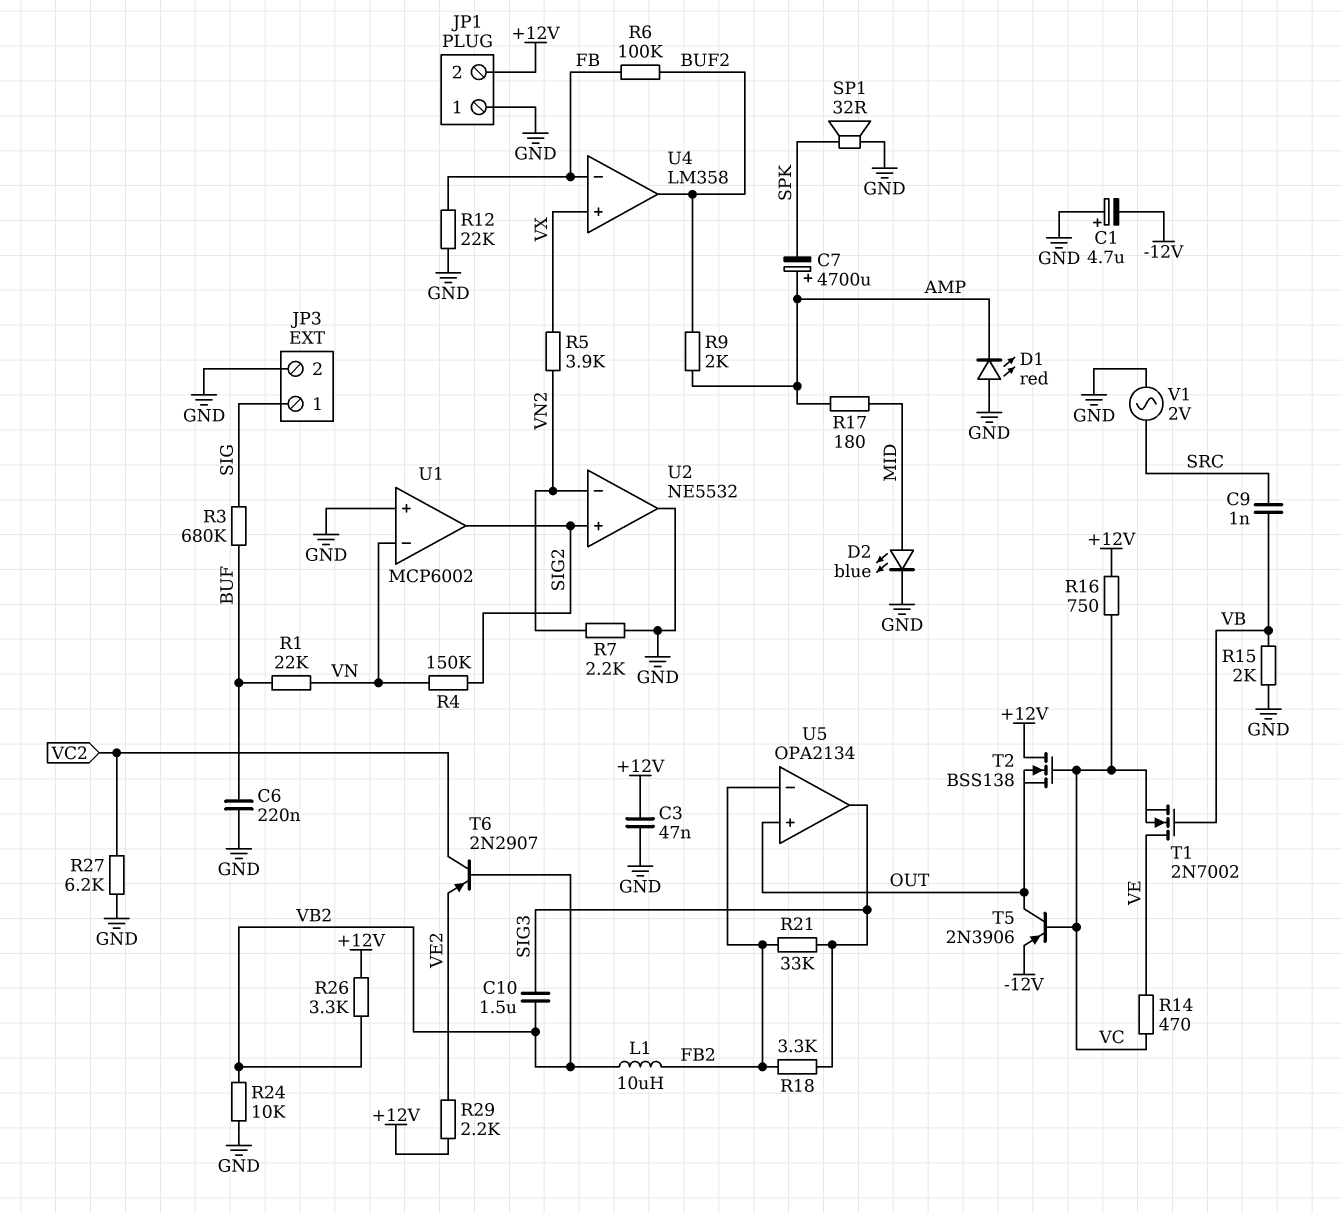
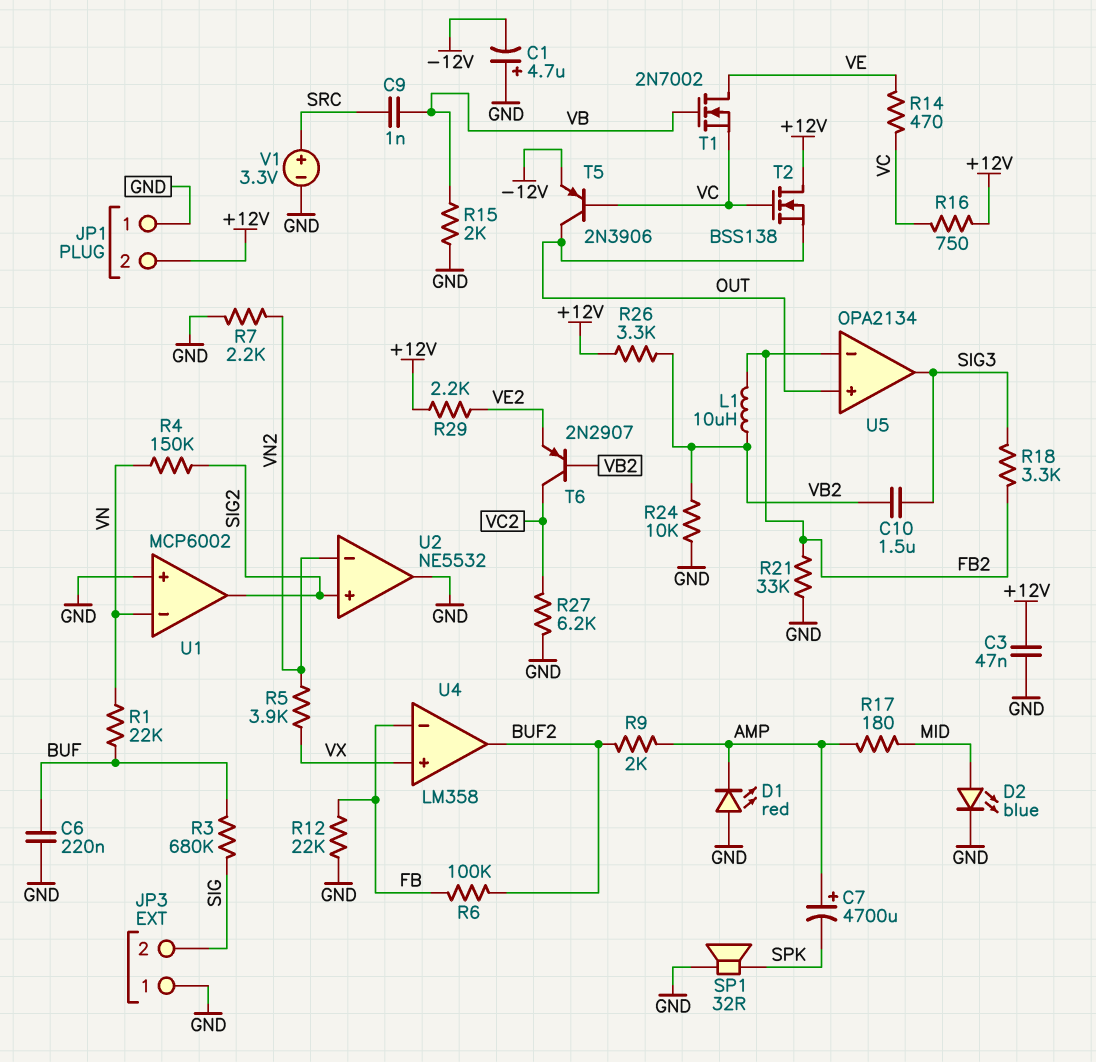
JP3 pin 1: SIG -> GND
JP3 pin 2: GND -> SIG
R21: 33k (FB2, SIG3) -> 33k (FB2, GND)
V1: AC 2V (GND, SRC) -> 3.3V (plus SRC, minus GND)

